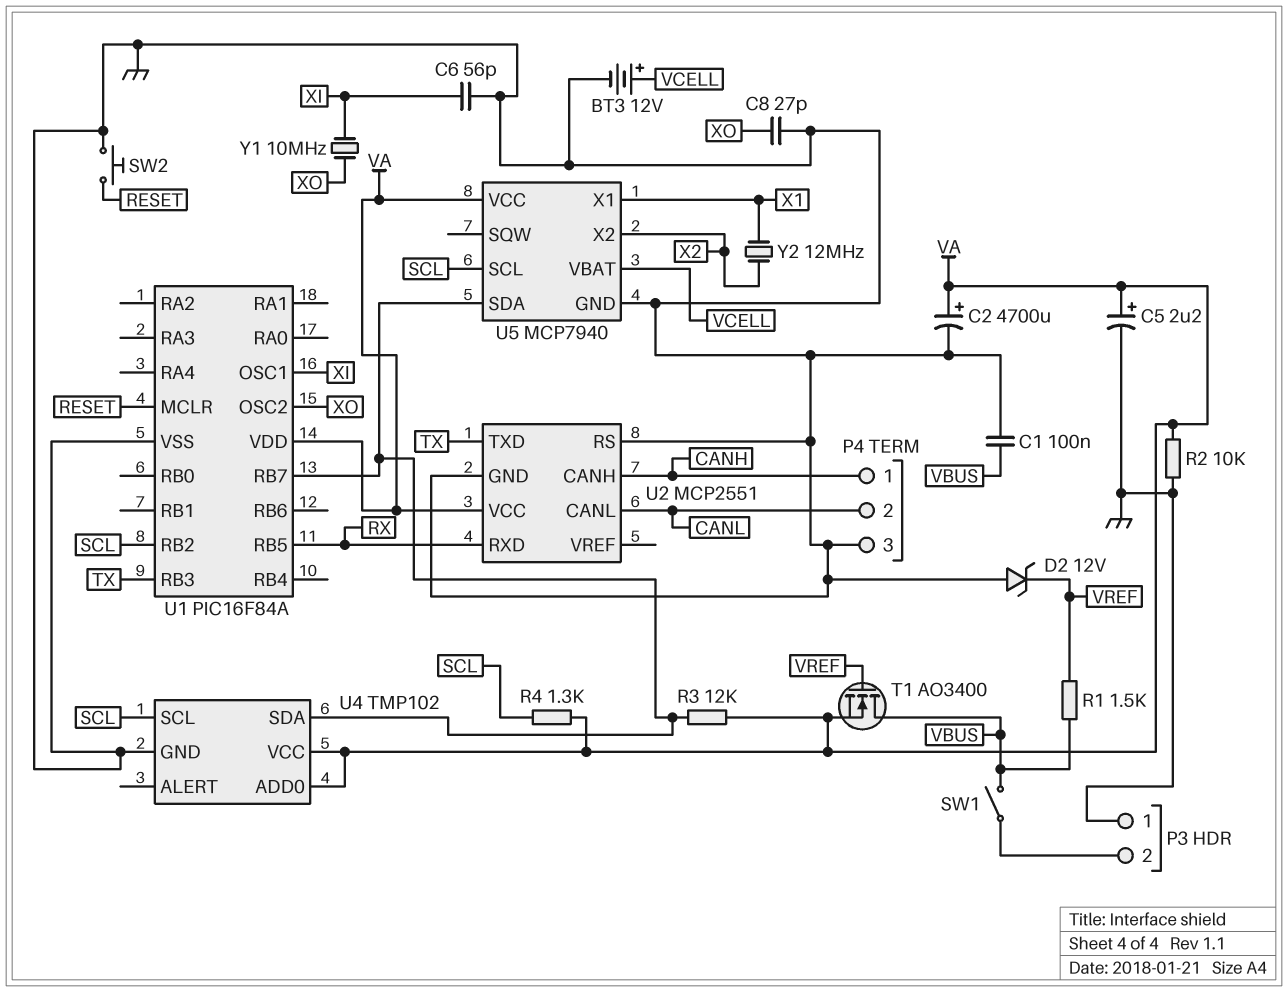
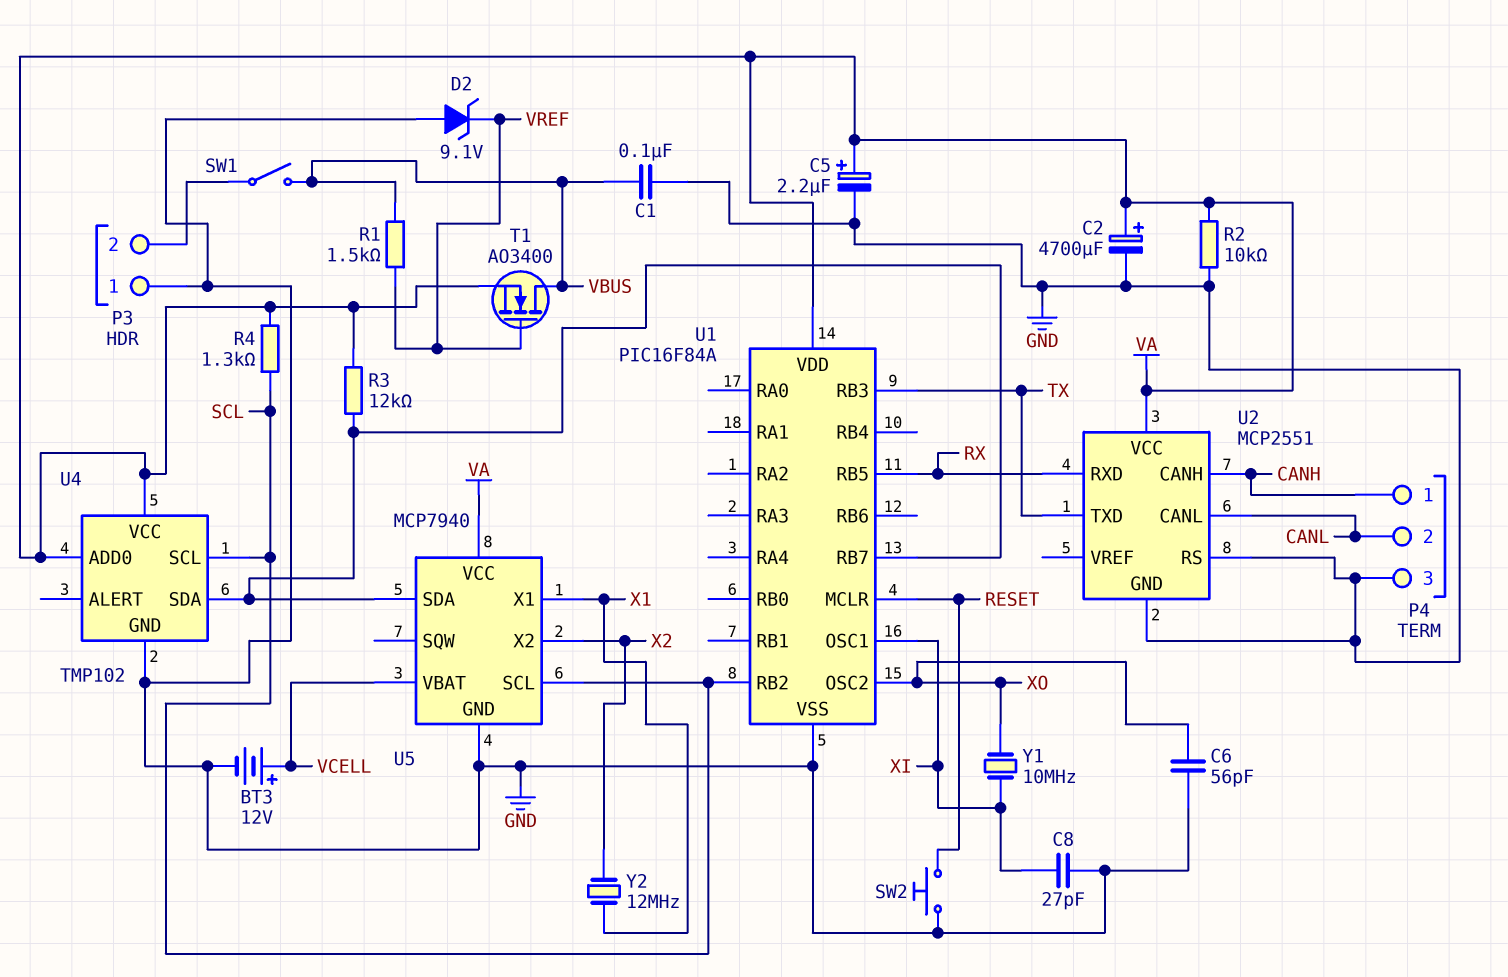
C6: 56pF (GND, XI) -> 56pF (GND, XO)
C8: 27pF (GND, XO) -> 27pF (GND, XI)
D2: zener 12V (A GND, K VREF) -> zener 9.1V (A GND, K VREF)

